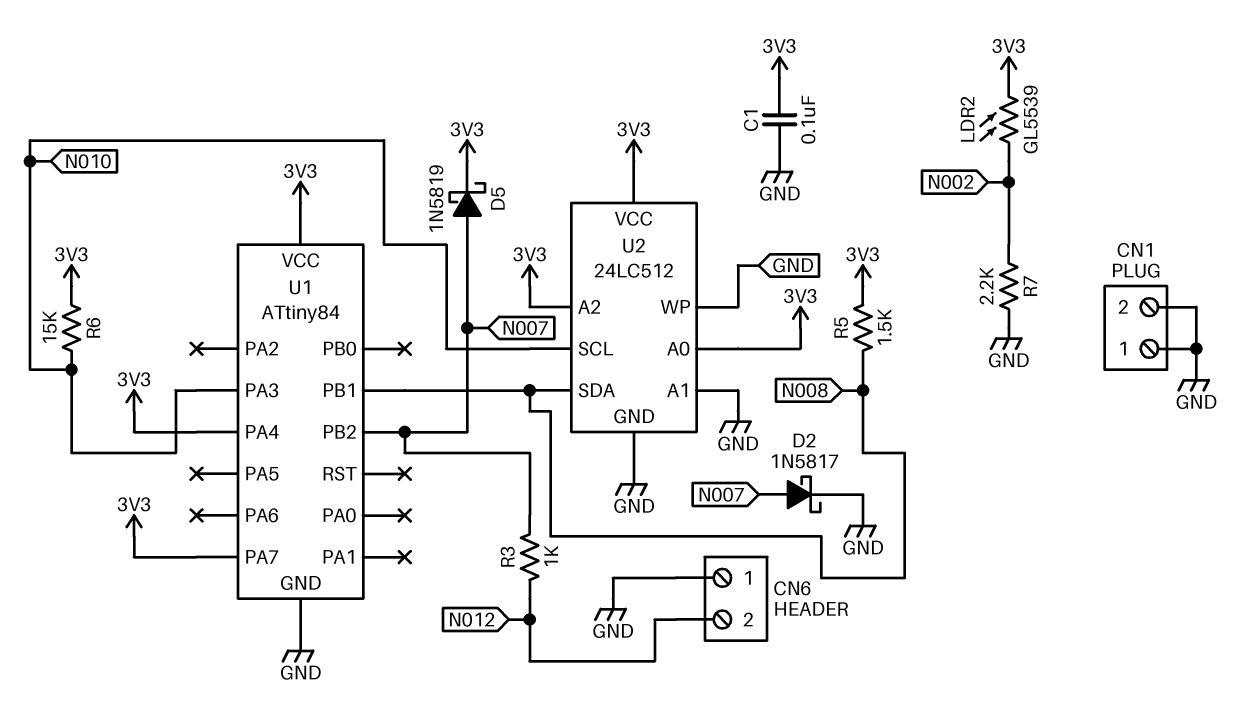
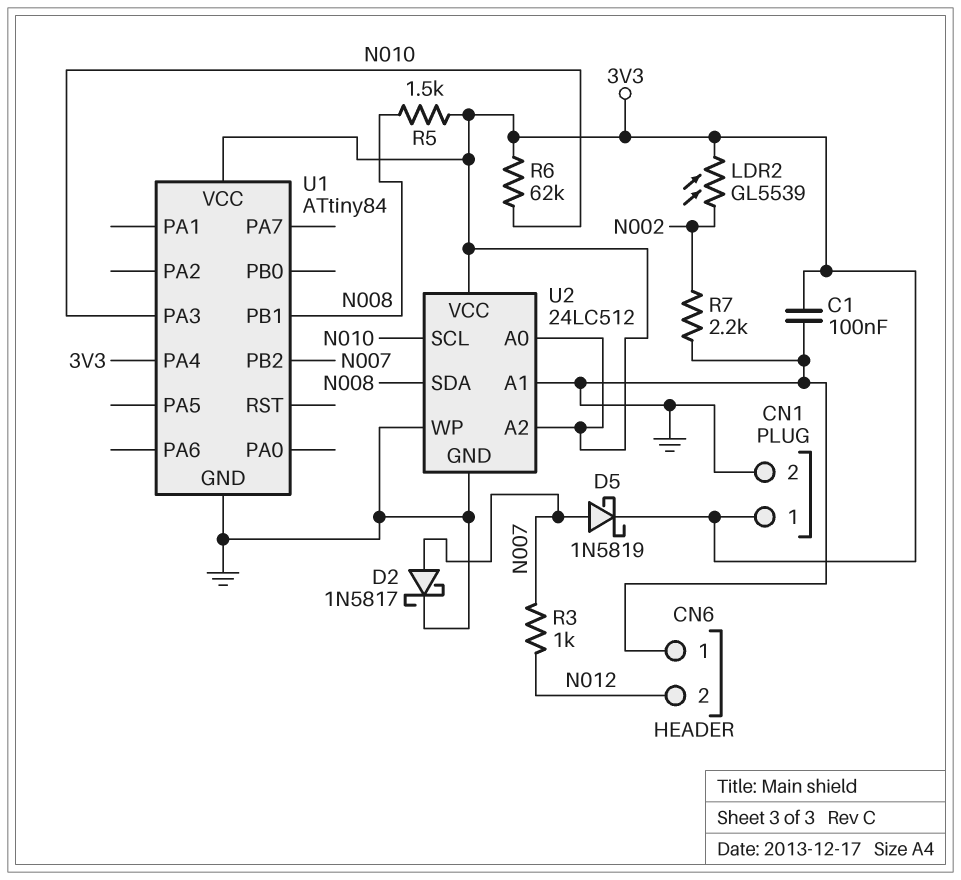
CN1 pin 1: GND -> 3V3
R6: 15k (3V3, N010) -> 62k (3V3, N010)
U1 pin PA7: 3V3 -> none

